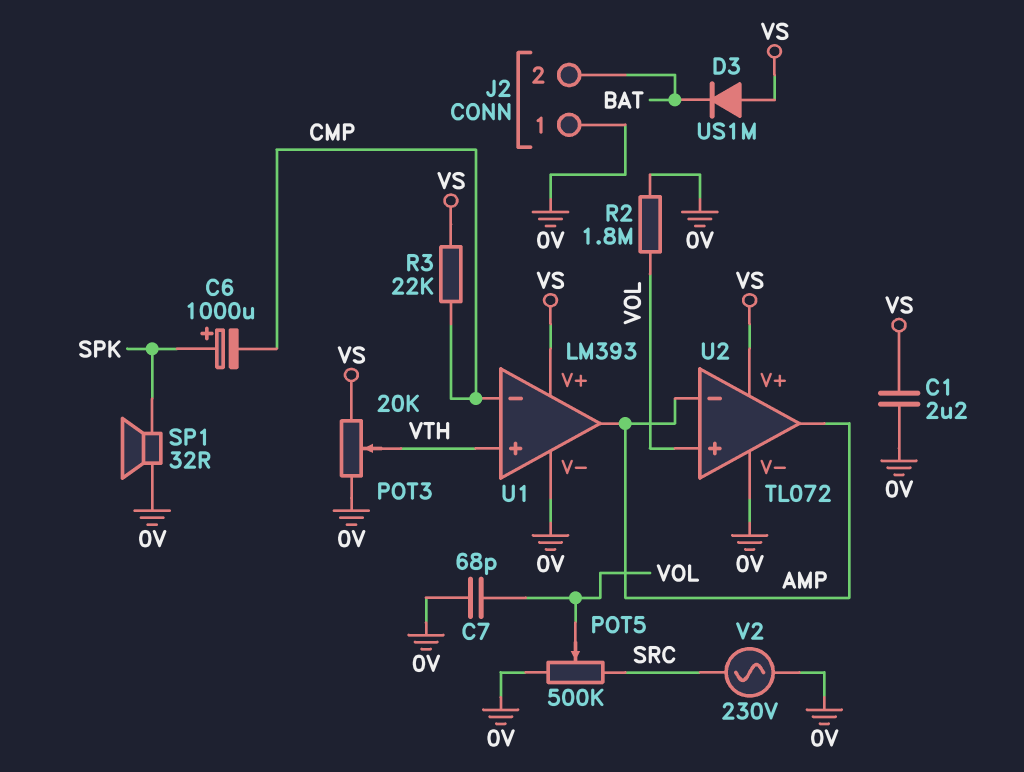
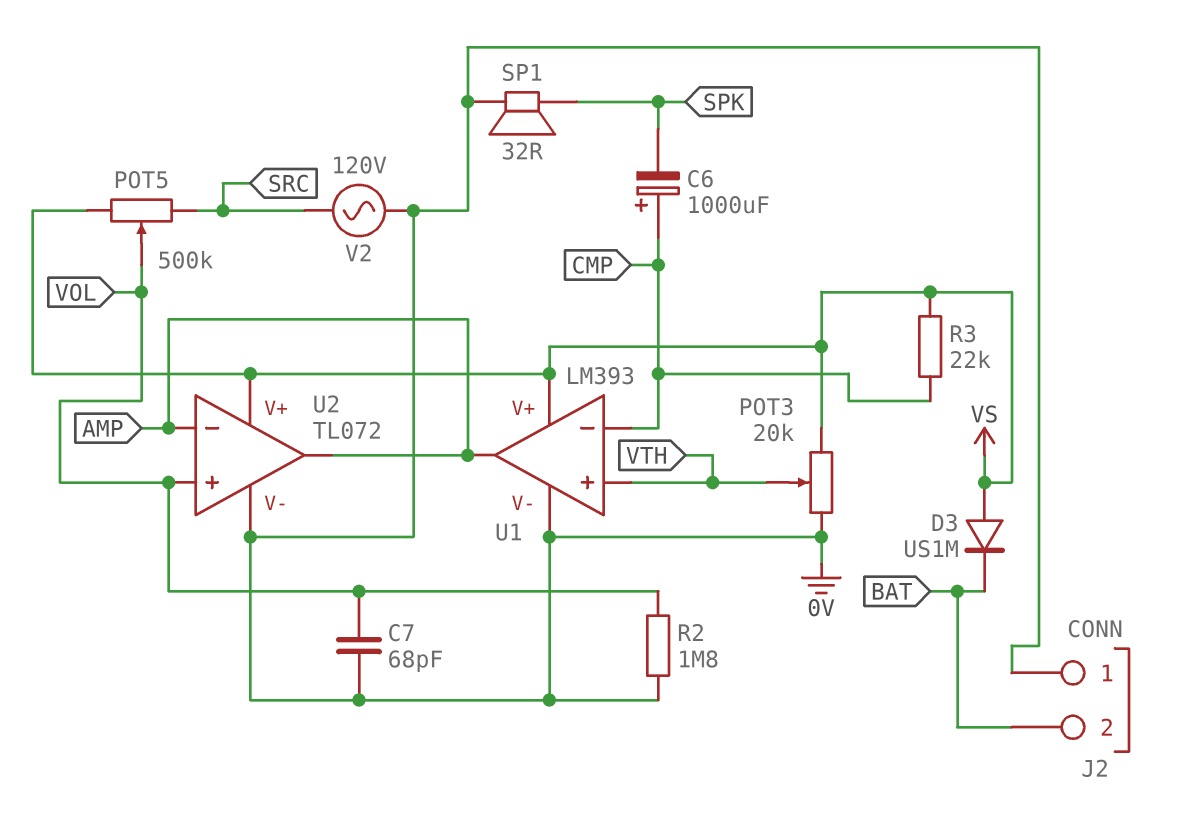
C1: 2.2uF (0V, VS) -> none
C6: 1000uF (plus SPK, minus CMP) -> 1000uF (plus CMP, minus SPK)
POT5: 500k (0V, SRC, wiper VOL) -> 500k (SRC, VS, wiper VOL)
V2: AC 230V (0V, SRC) -> AC 120V (0V, SRC)

